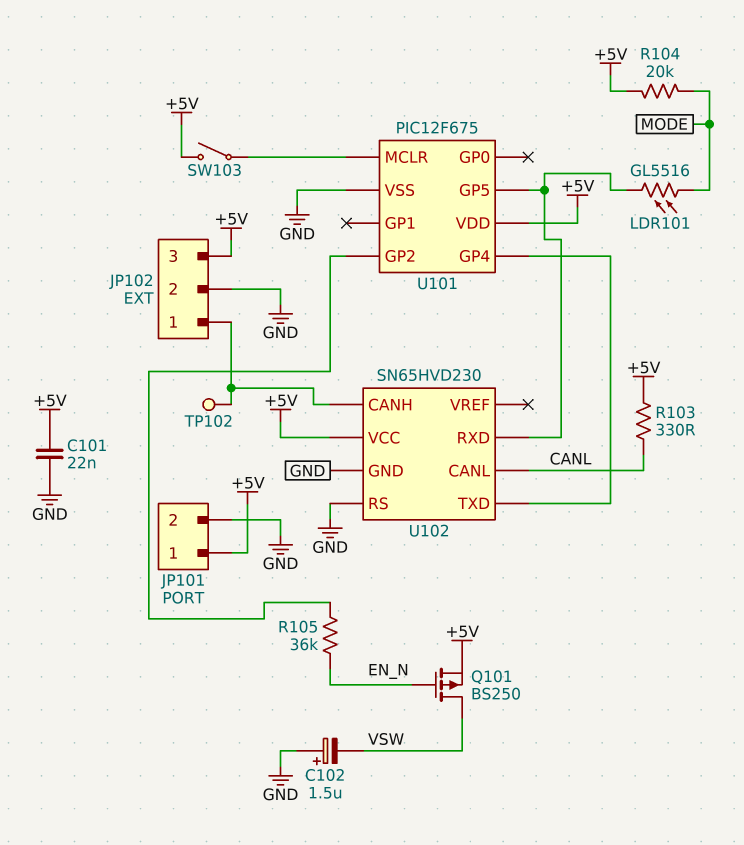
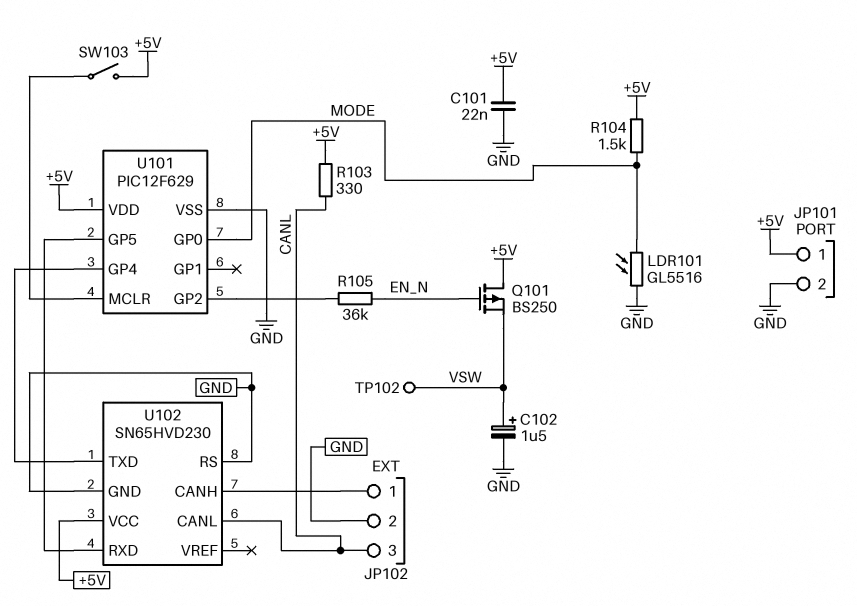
C102: 1.5uF (plus GND, minus VSW) -> 1.5uF (plus VSW, minus GND)
JP102 pin 3: +5V -> CANL
LDR101: GL5516 (MODE, U101/GP5) -> GL5516 (GND, MODE)
Q101: PMOS BS250 (G EN_N, D VSW, S +5V) -> PMOS BS250 (G EN_N, D +5V, S VSW)
R104: 20k (+5V, MODE) -> 1.5k (+5V, MODE)
TP102: test point (JP102/1) -> test point (VSW)
U101: PIC12F675 -> PIC12F629
U101 pin GP0: none -> MODE

